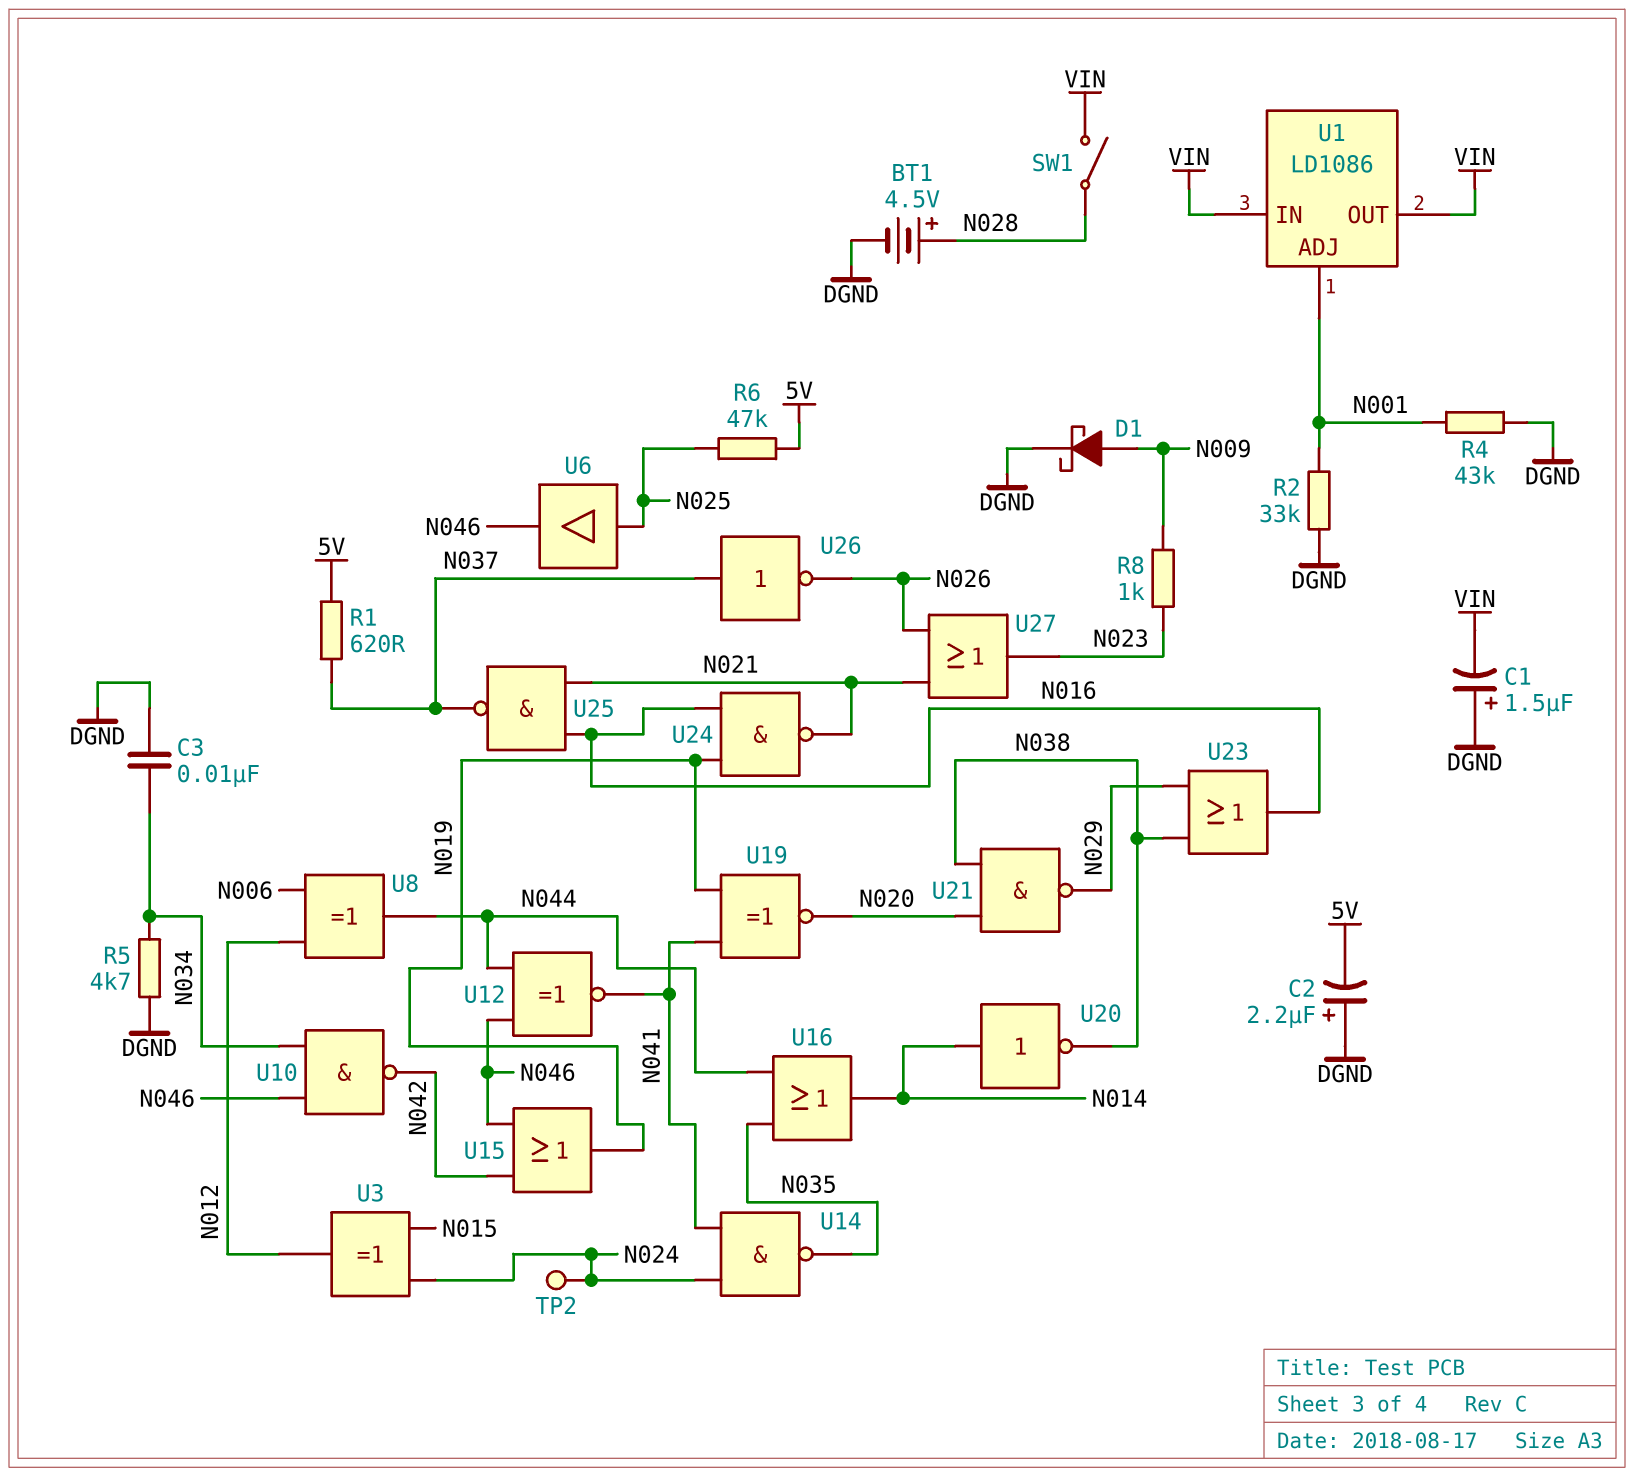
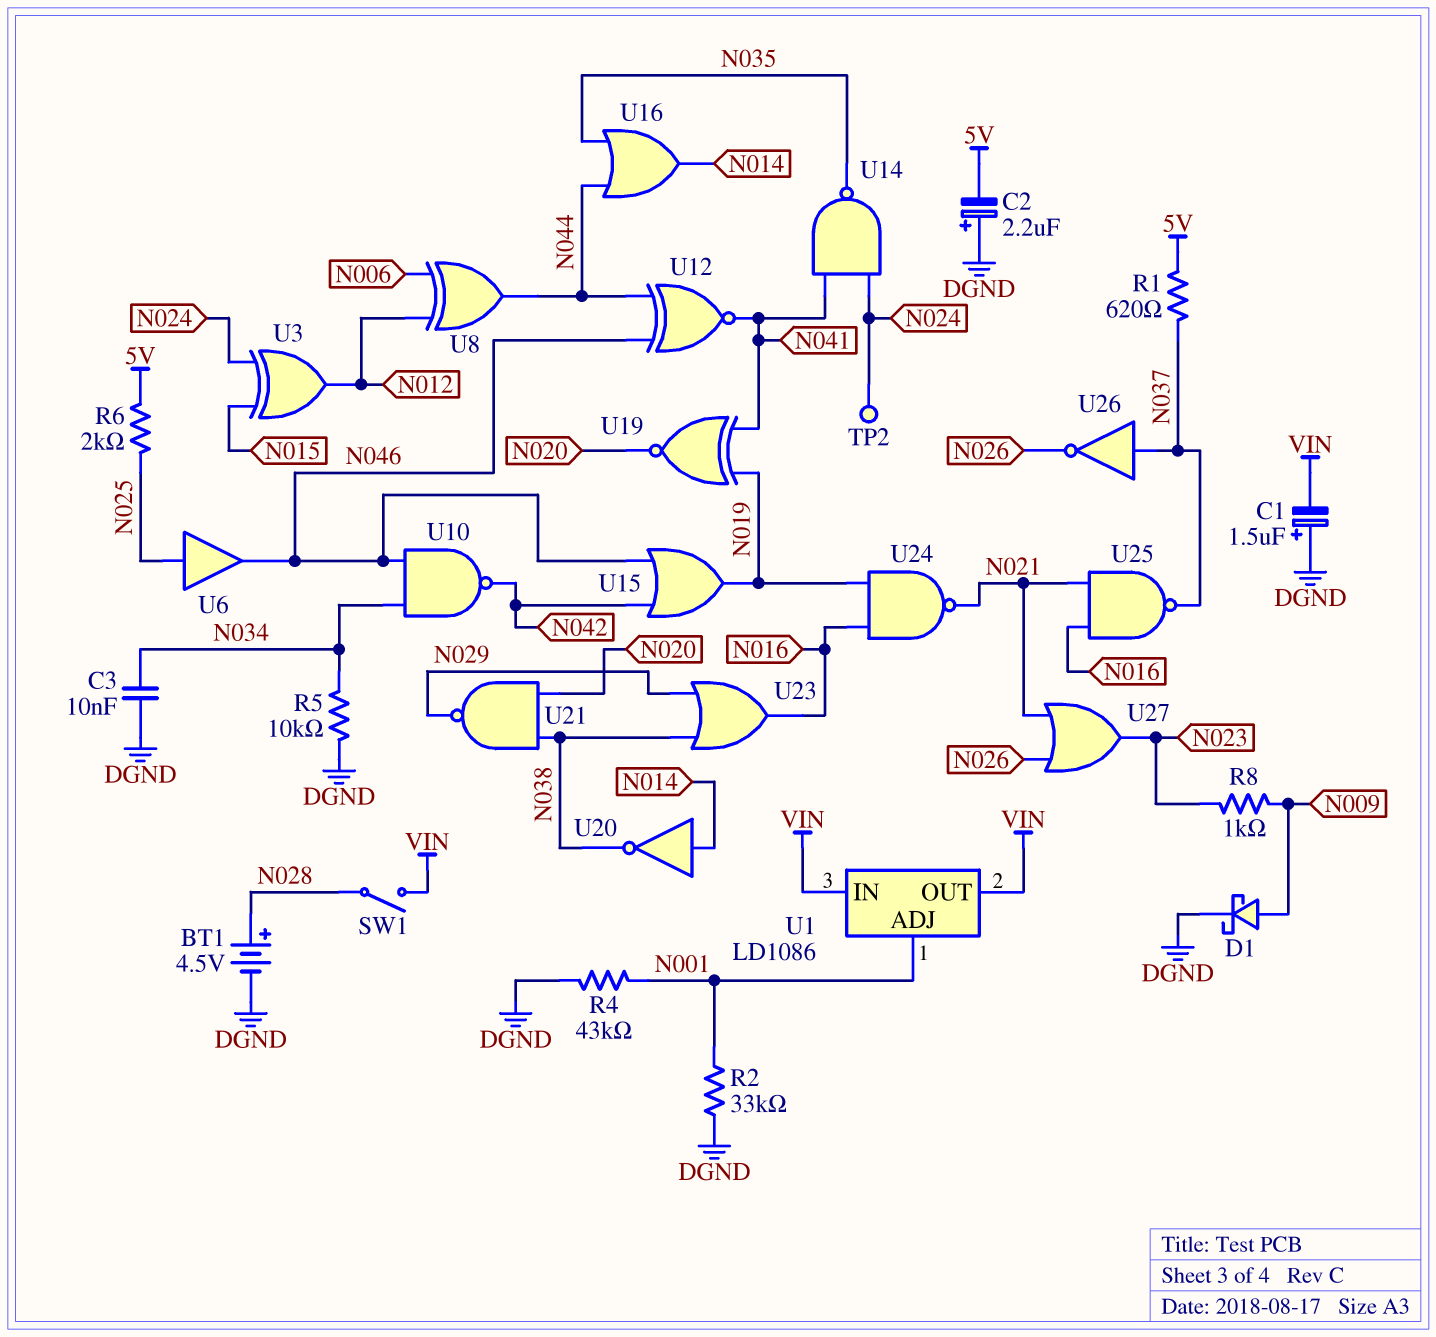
R5: 4.7k (DGND, N034) -> 10k (DGND, N034)
R6: 47k (5V, N025) -> 2k (5V, N025)

